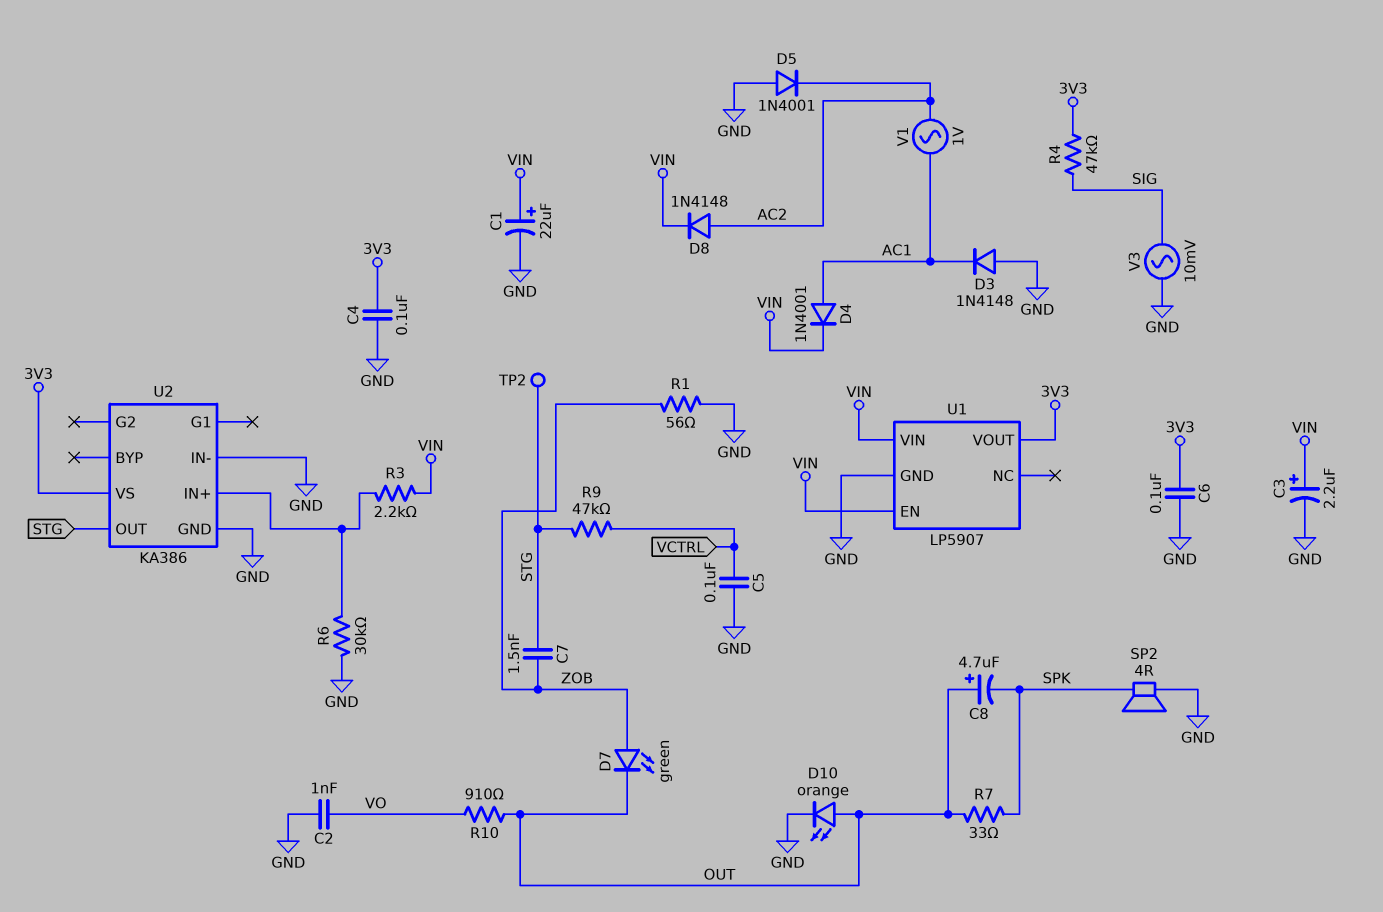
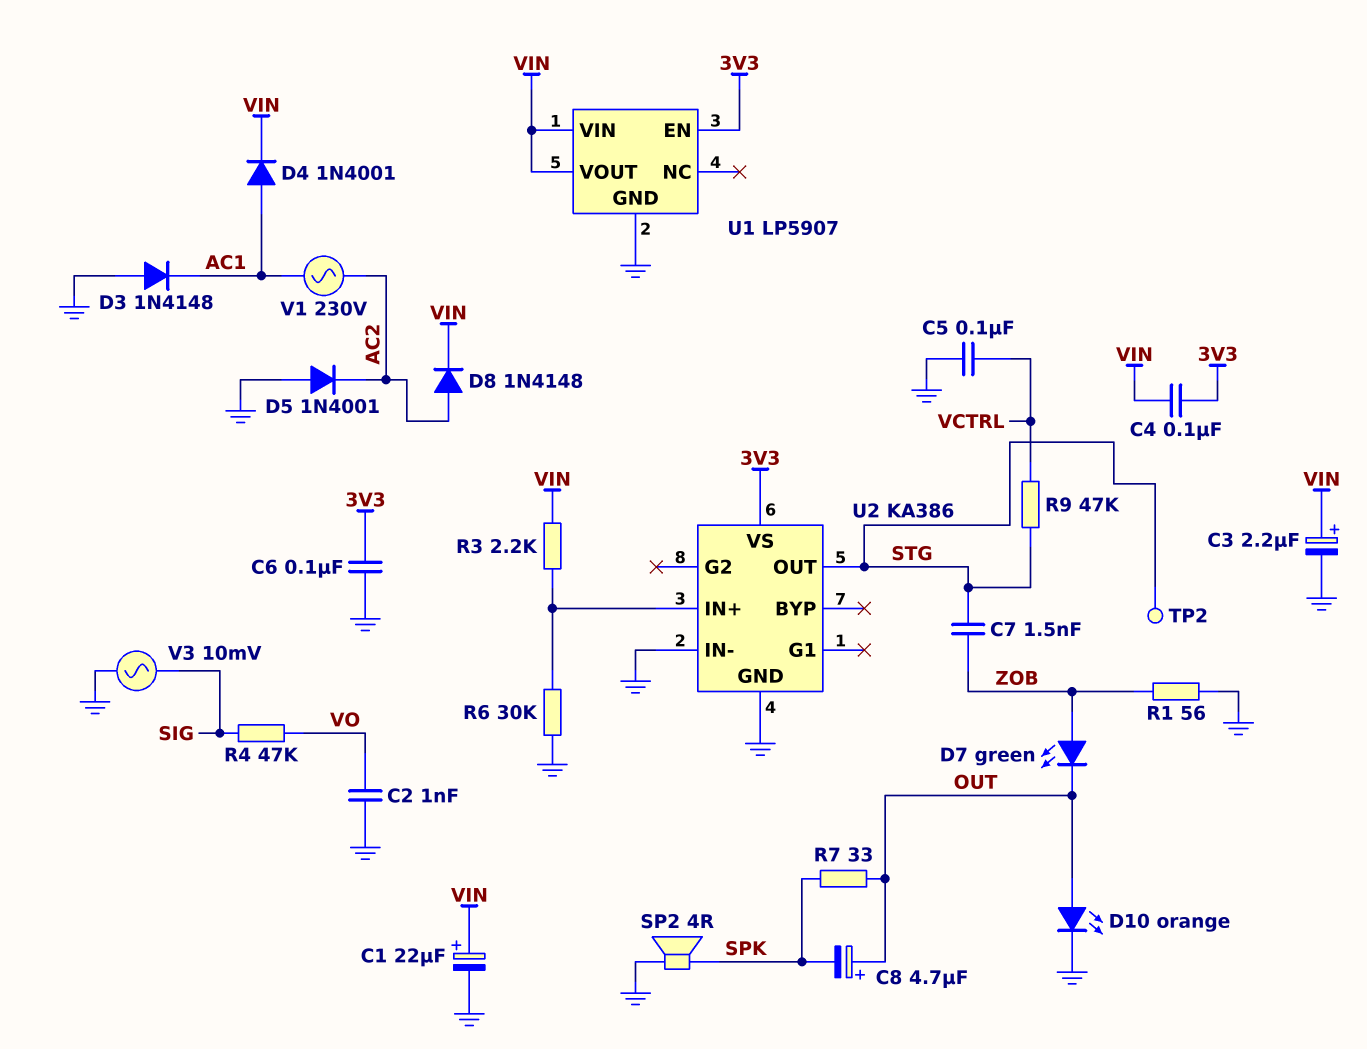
C4: 100nF (3V3, GND) -> 100nF (3V3, VIN)
R4: 47k (3V3, SIG) -> 47k (SIG, VO)
R10: 910 (OUT, VO) -> none
U1 pin EN: VIN -> 3V3
U1 pin VOUT: 3V3 -> VIN
V1: AC 1V (AC1, AC2) -> AC 230V (AC1, AC2)

